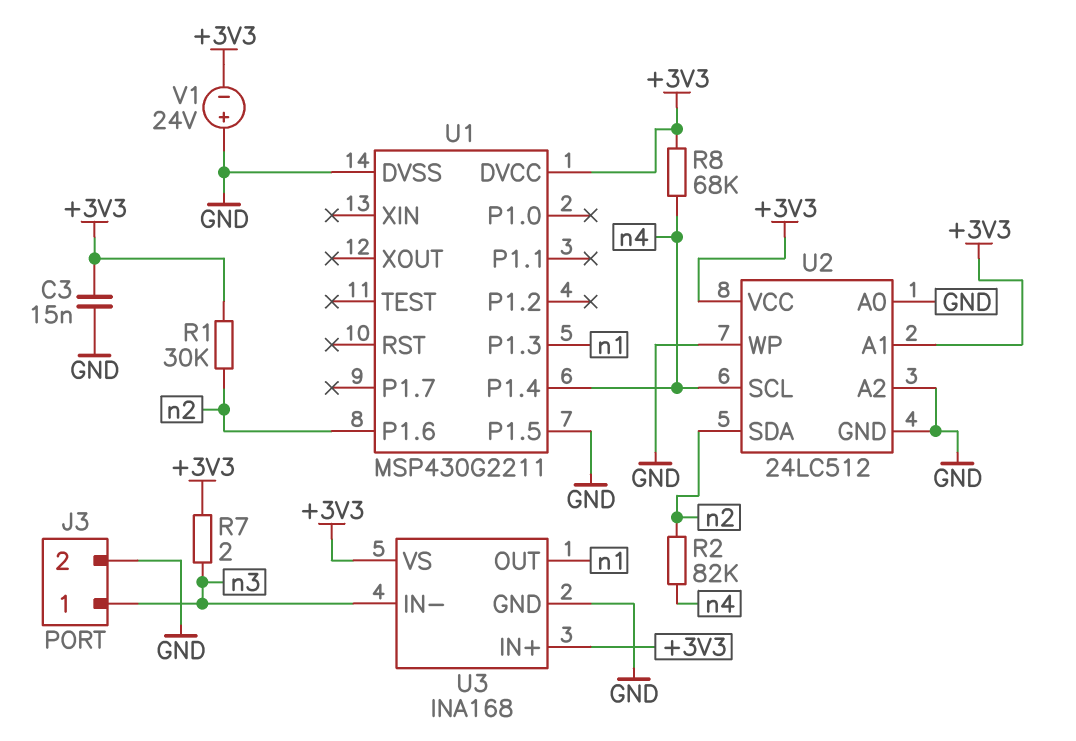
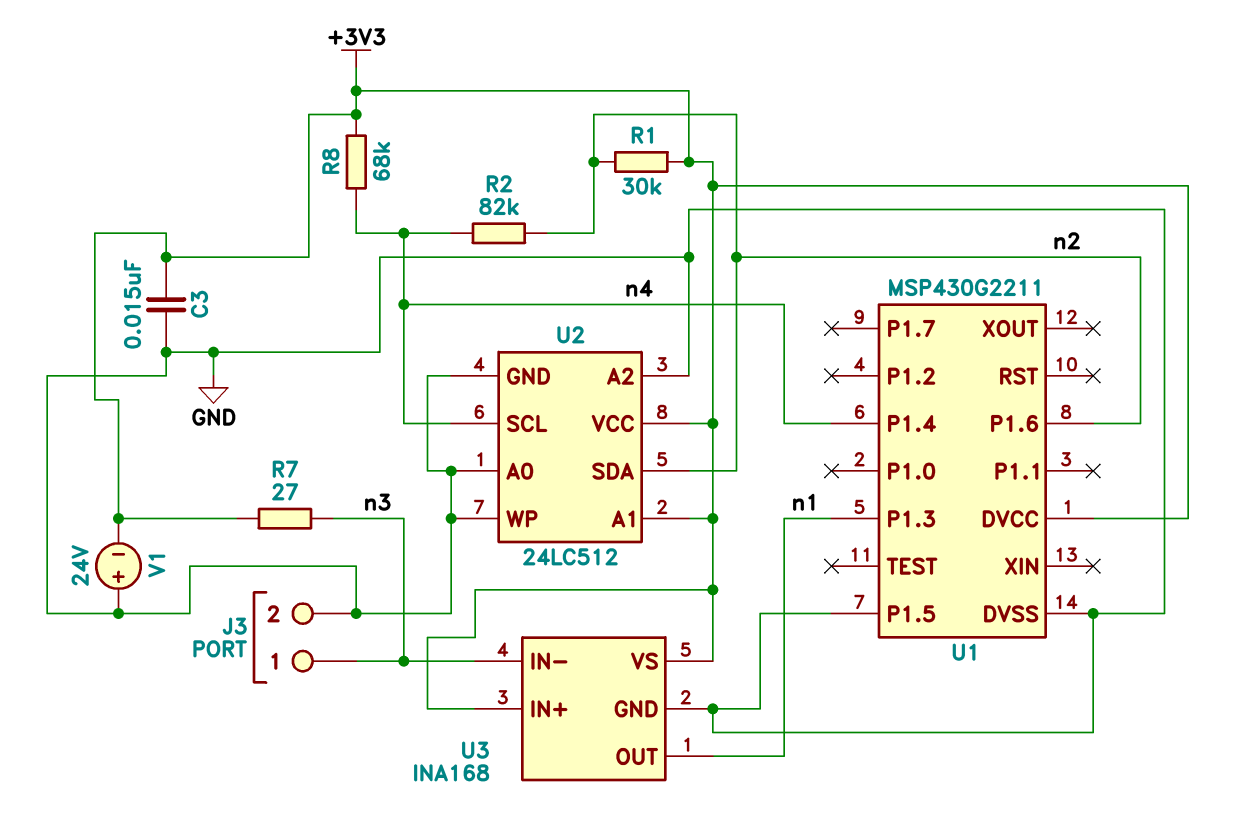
R7: 2 (+3V3, n3) -> 27 (+3V3, n3)

